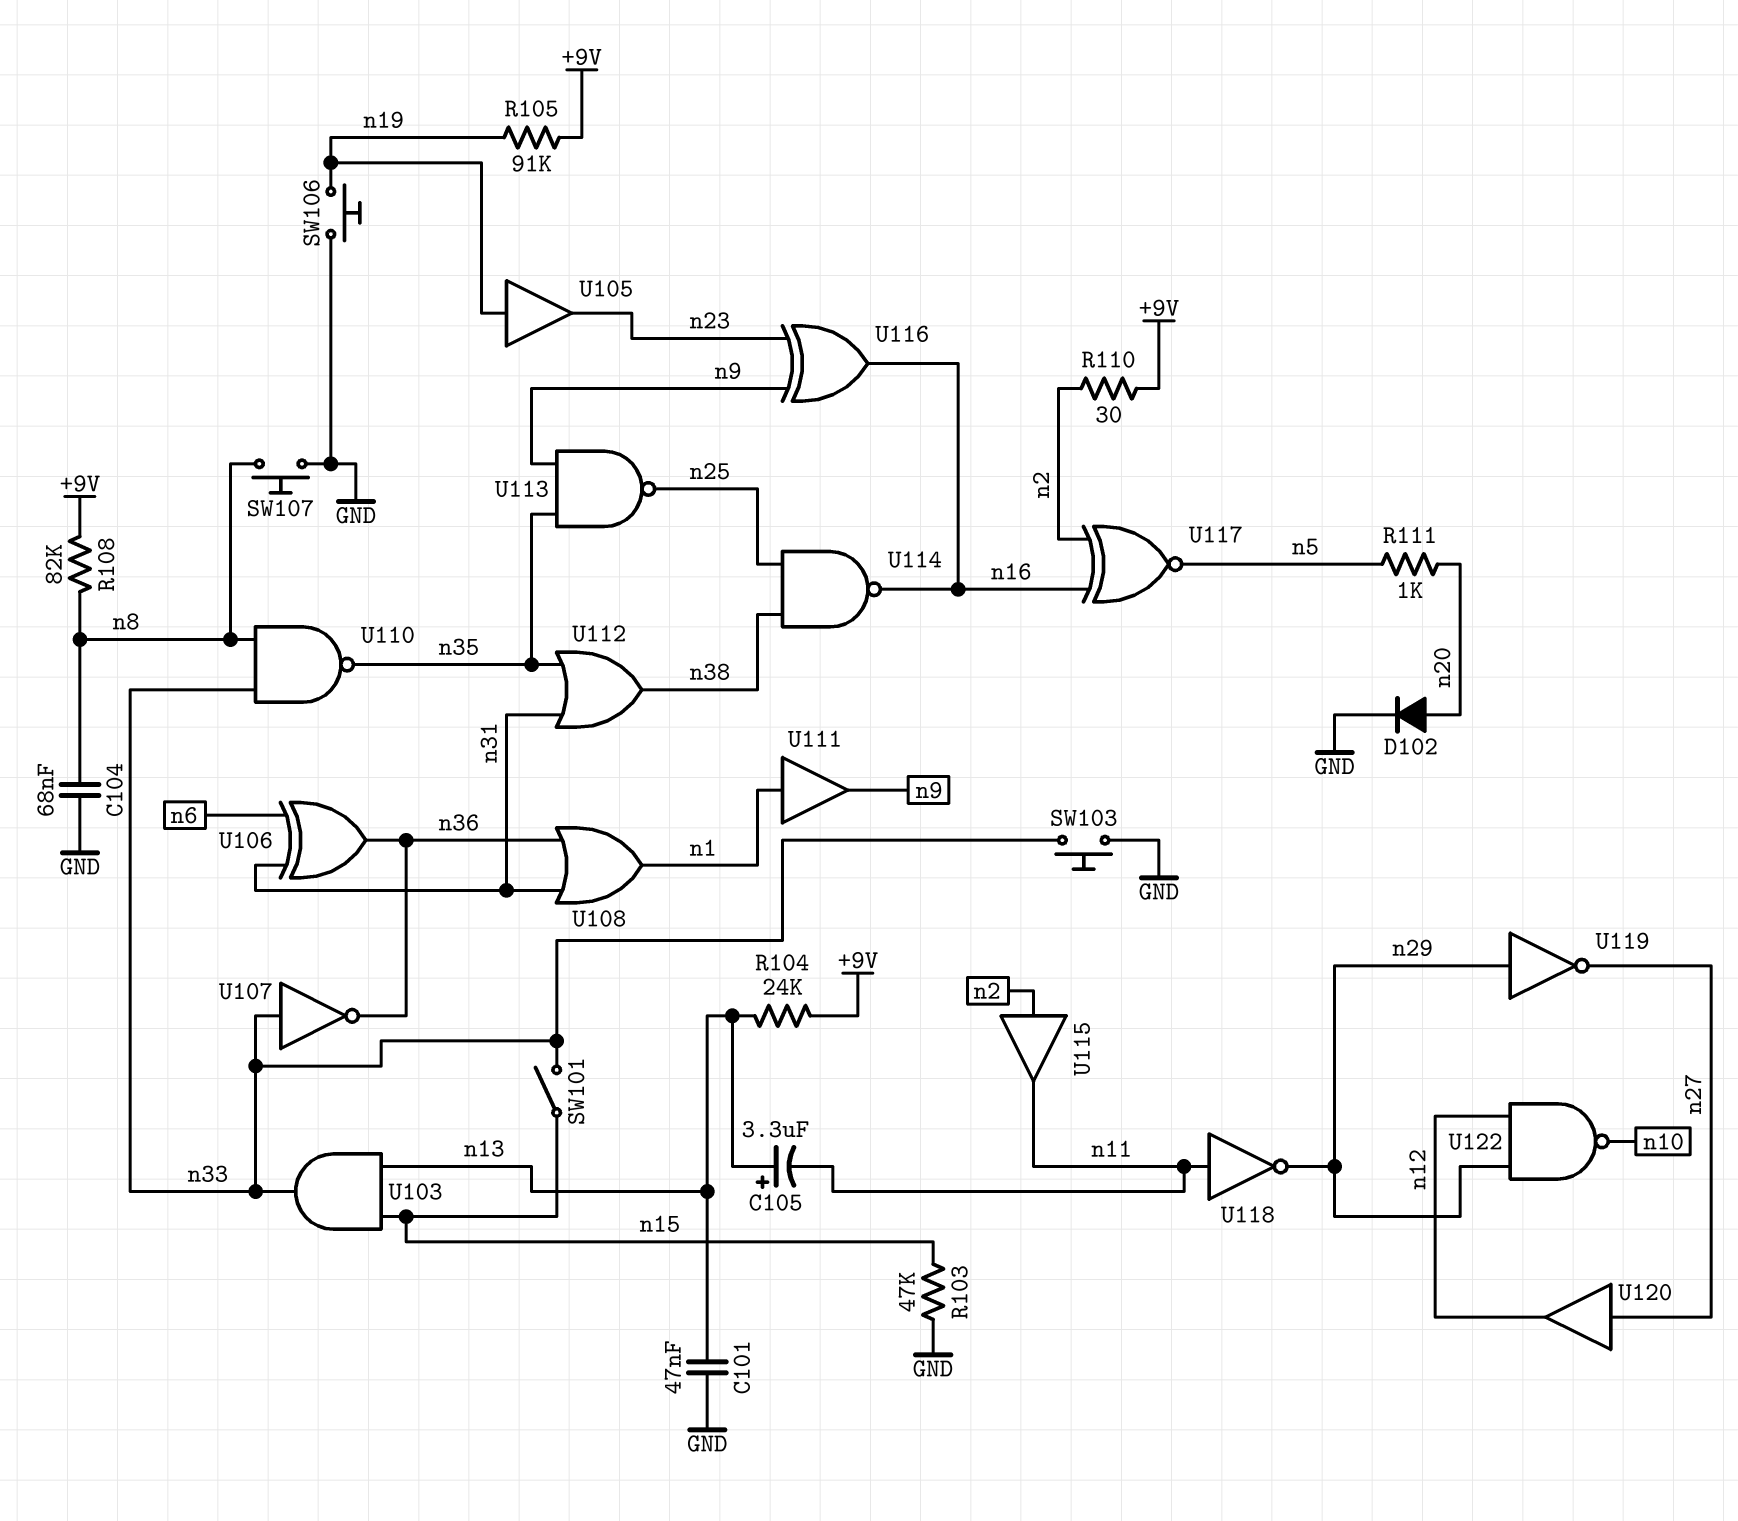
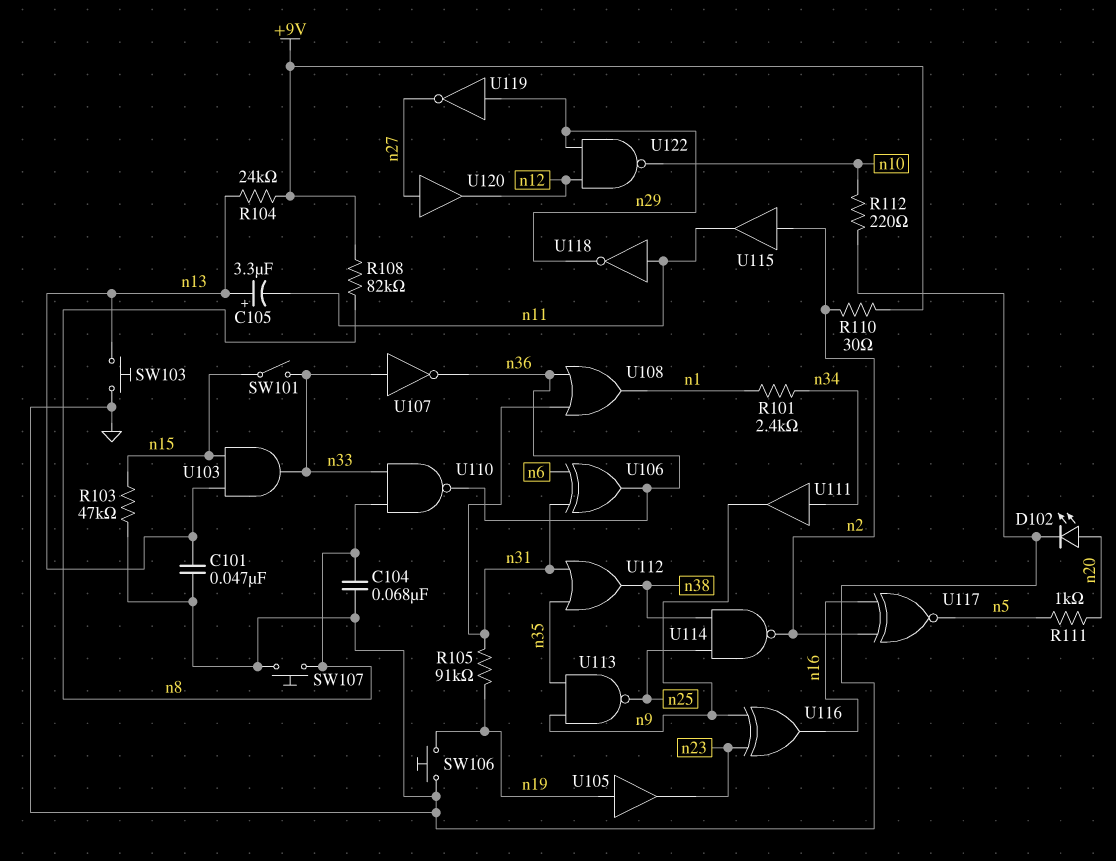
D102: diode (A n20, K GND) -> LED (A n20, K GND)
R101: none -> 2.4k (n1, n34)
R105: 91k (+9V, n19) -> 91k (n19, n31)
R112: none -> 220 (GND, n10)
SW103: button (GND, n33) -> button (GND, n13)
U110: NAND (in n8, in n33, out n35) -> NAND (in n8, in n33, out n36)
U111: buffer (in n1, out n9) -> buffer (in n34, out n9)
U114: NAND (in n25, in n38, out n16) -> NAND (in n25, in n38, out n2)

